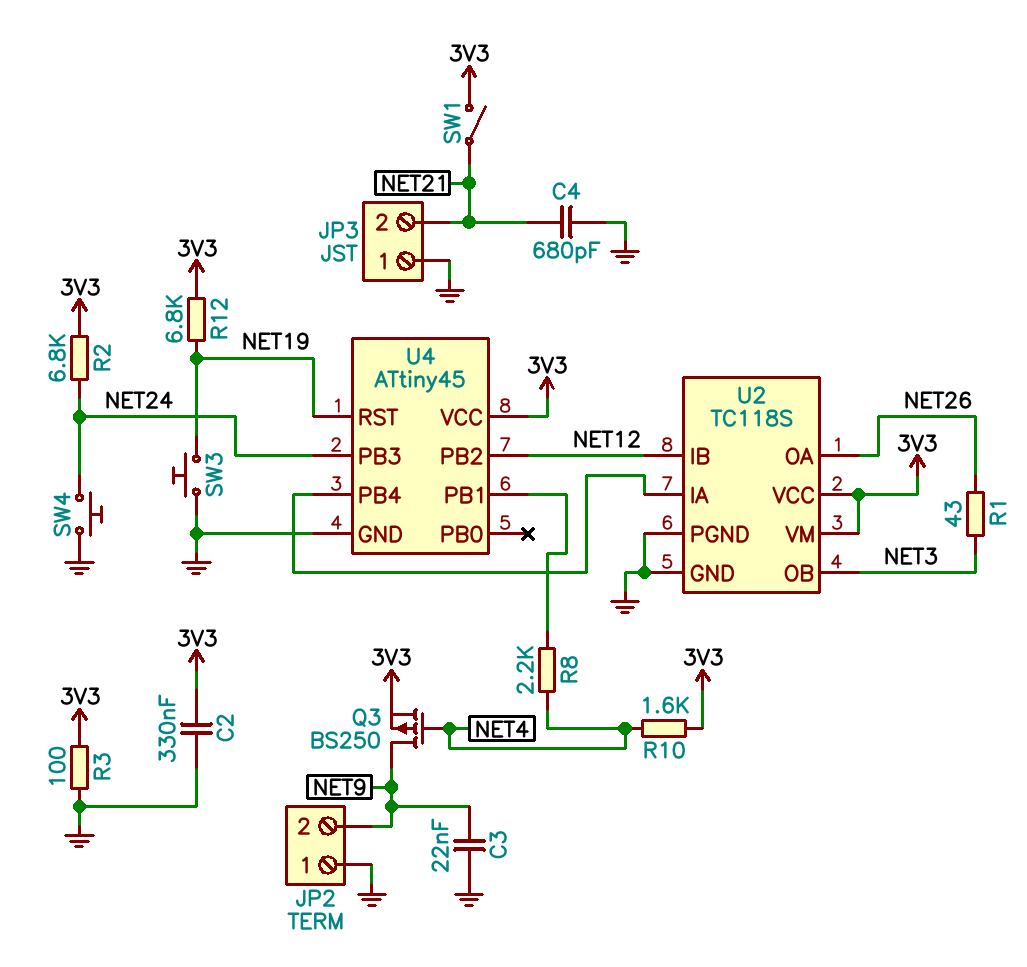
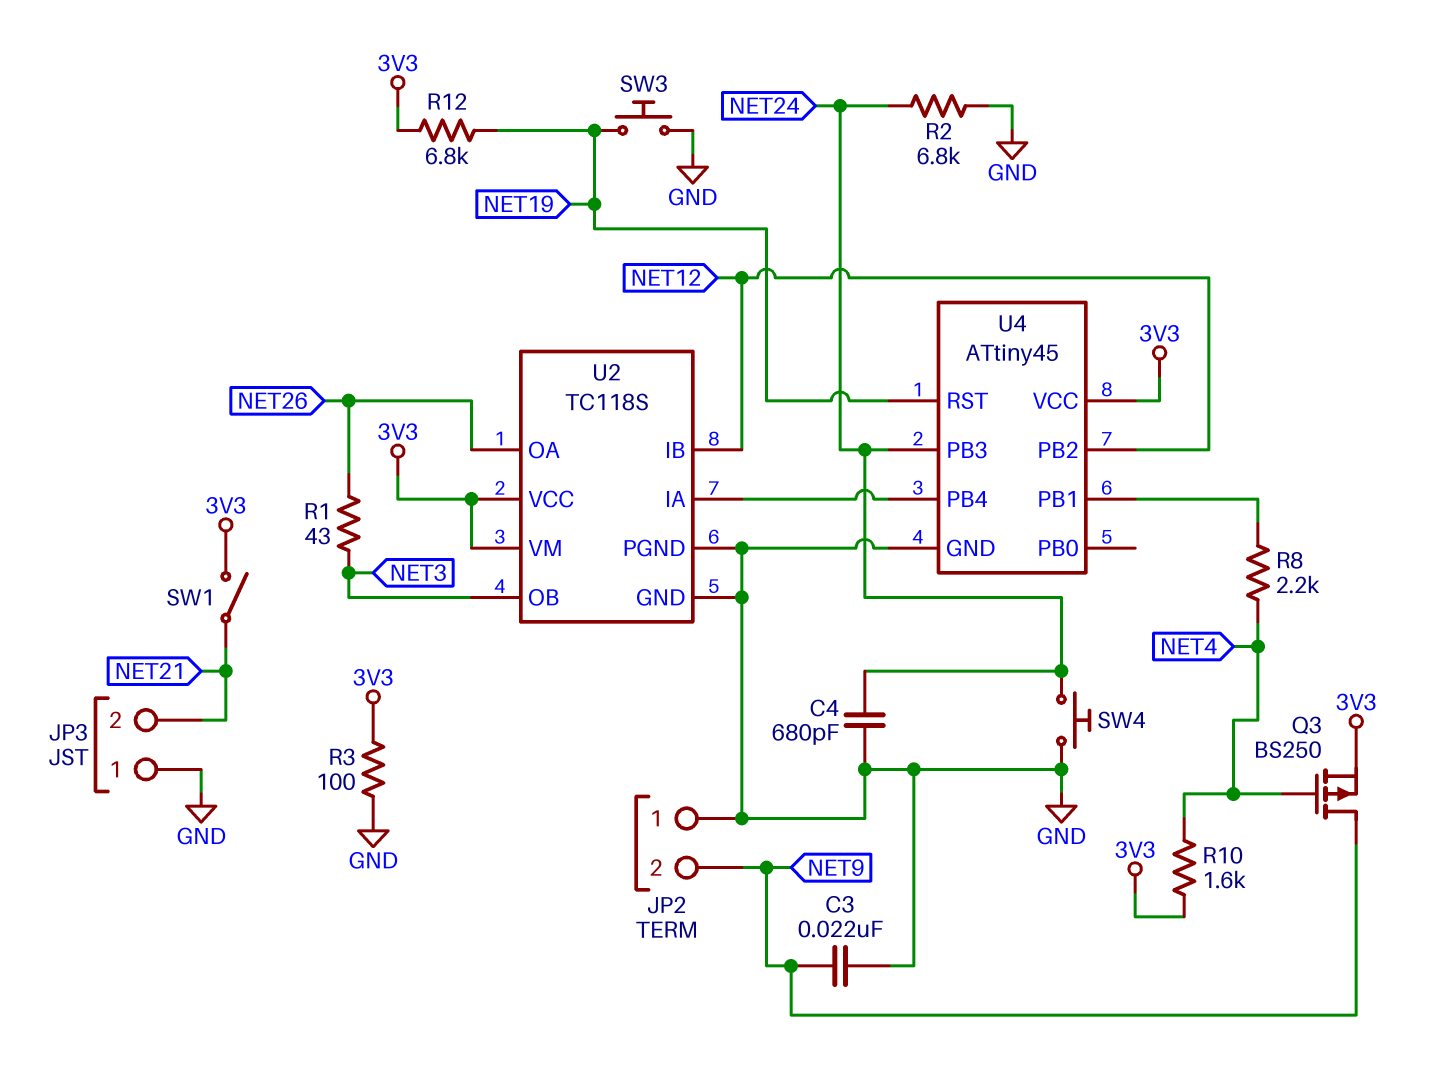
C2: 330nF (3V3, GND) -> none
C4: 680pF (GND, NET21) -> 680pF (GND, NET24)
R2: 6.8k (3V3, NET24) -> 6.8k (GND, NET24)

